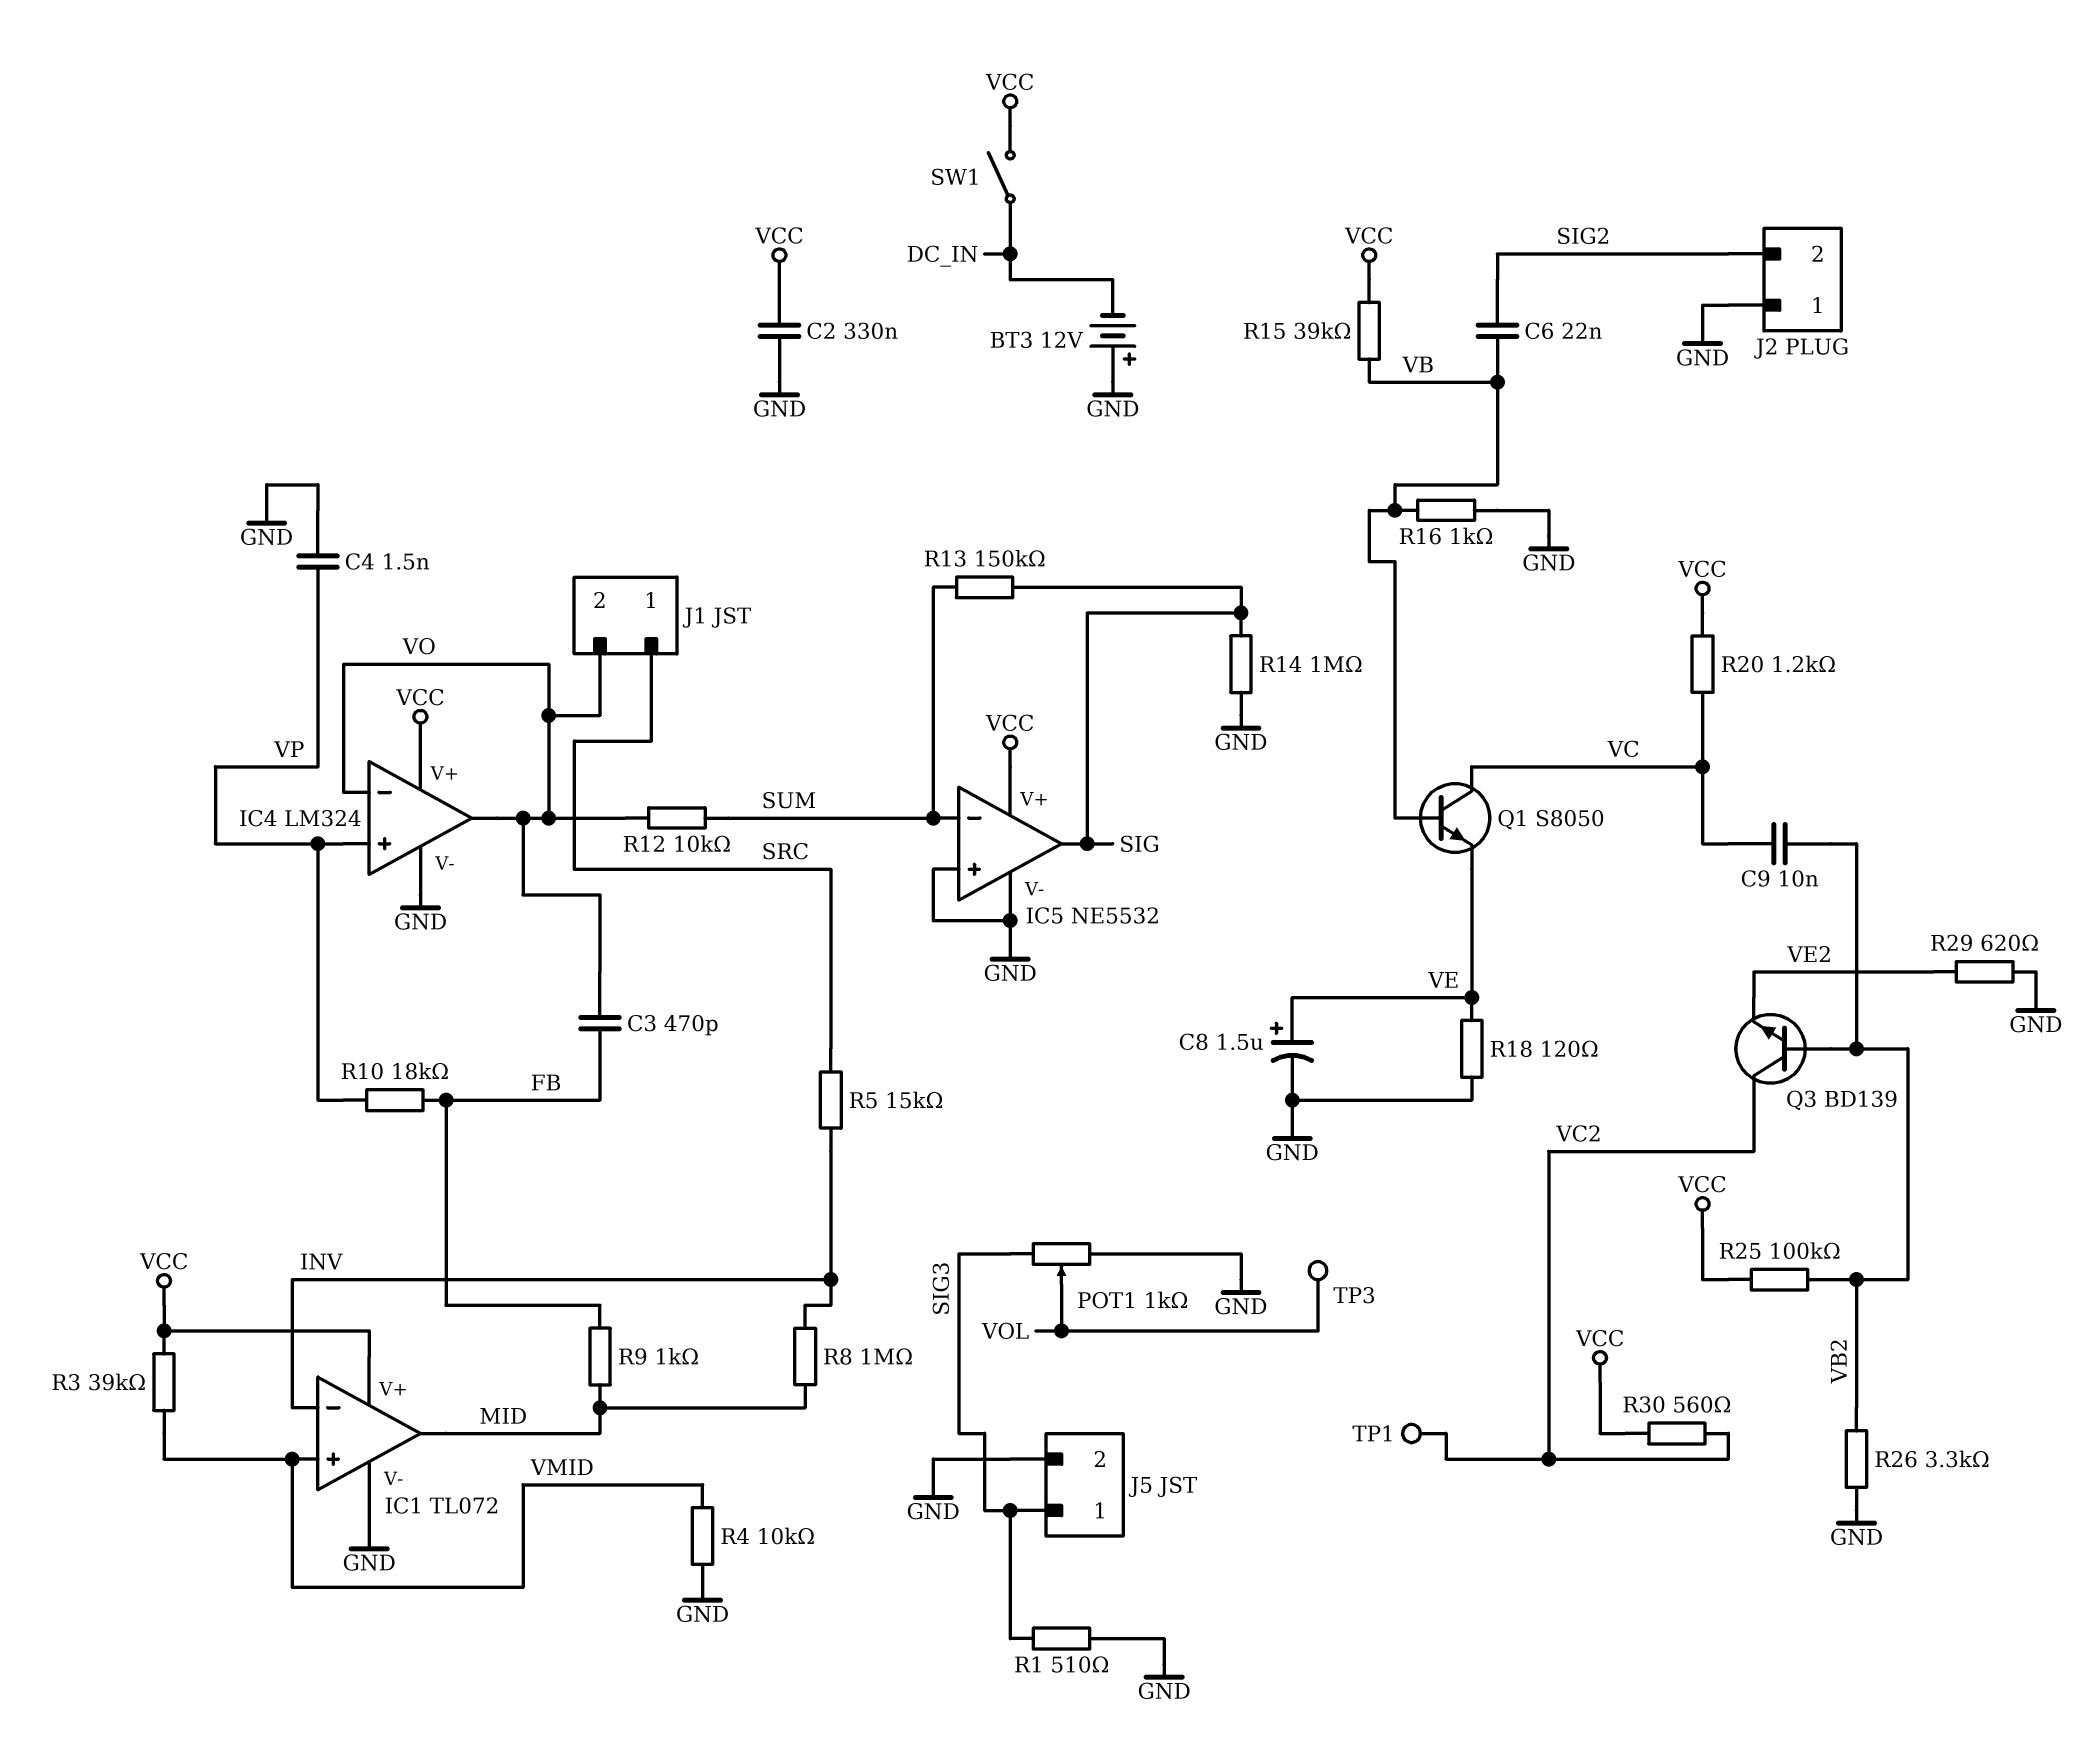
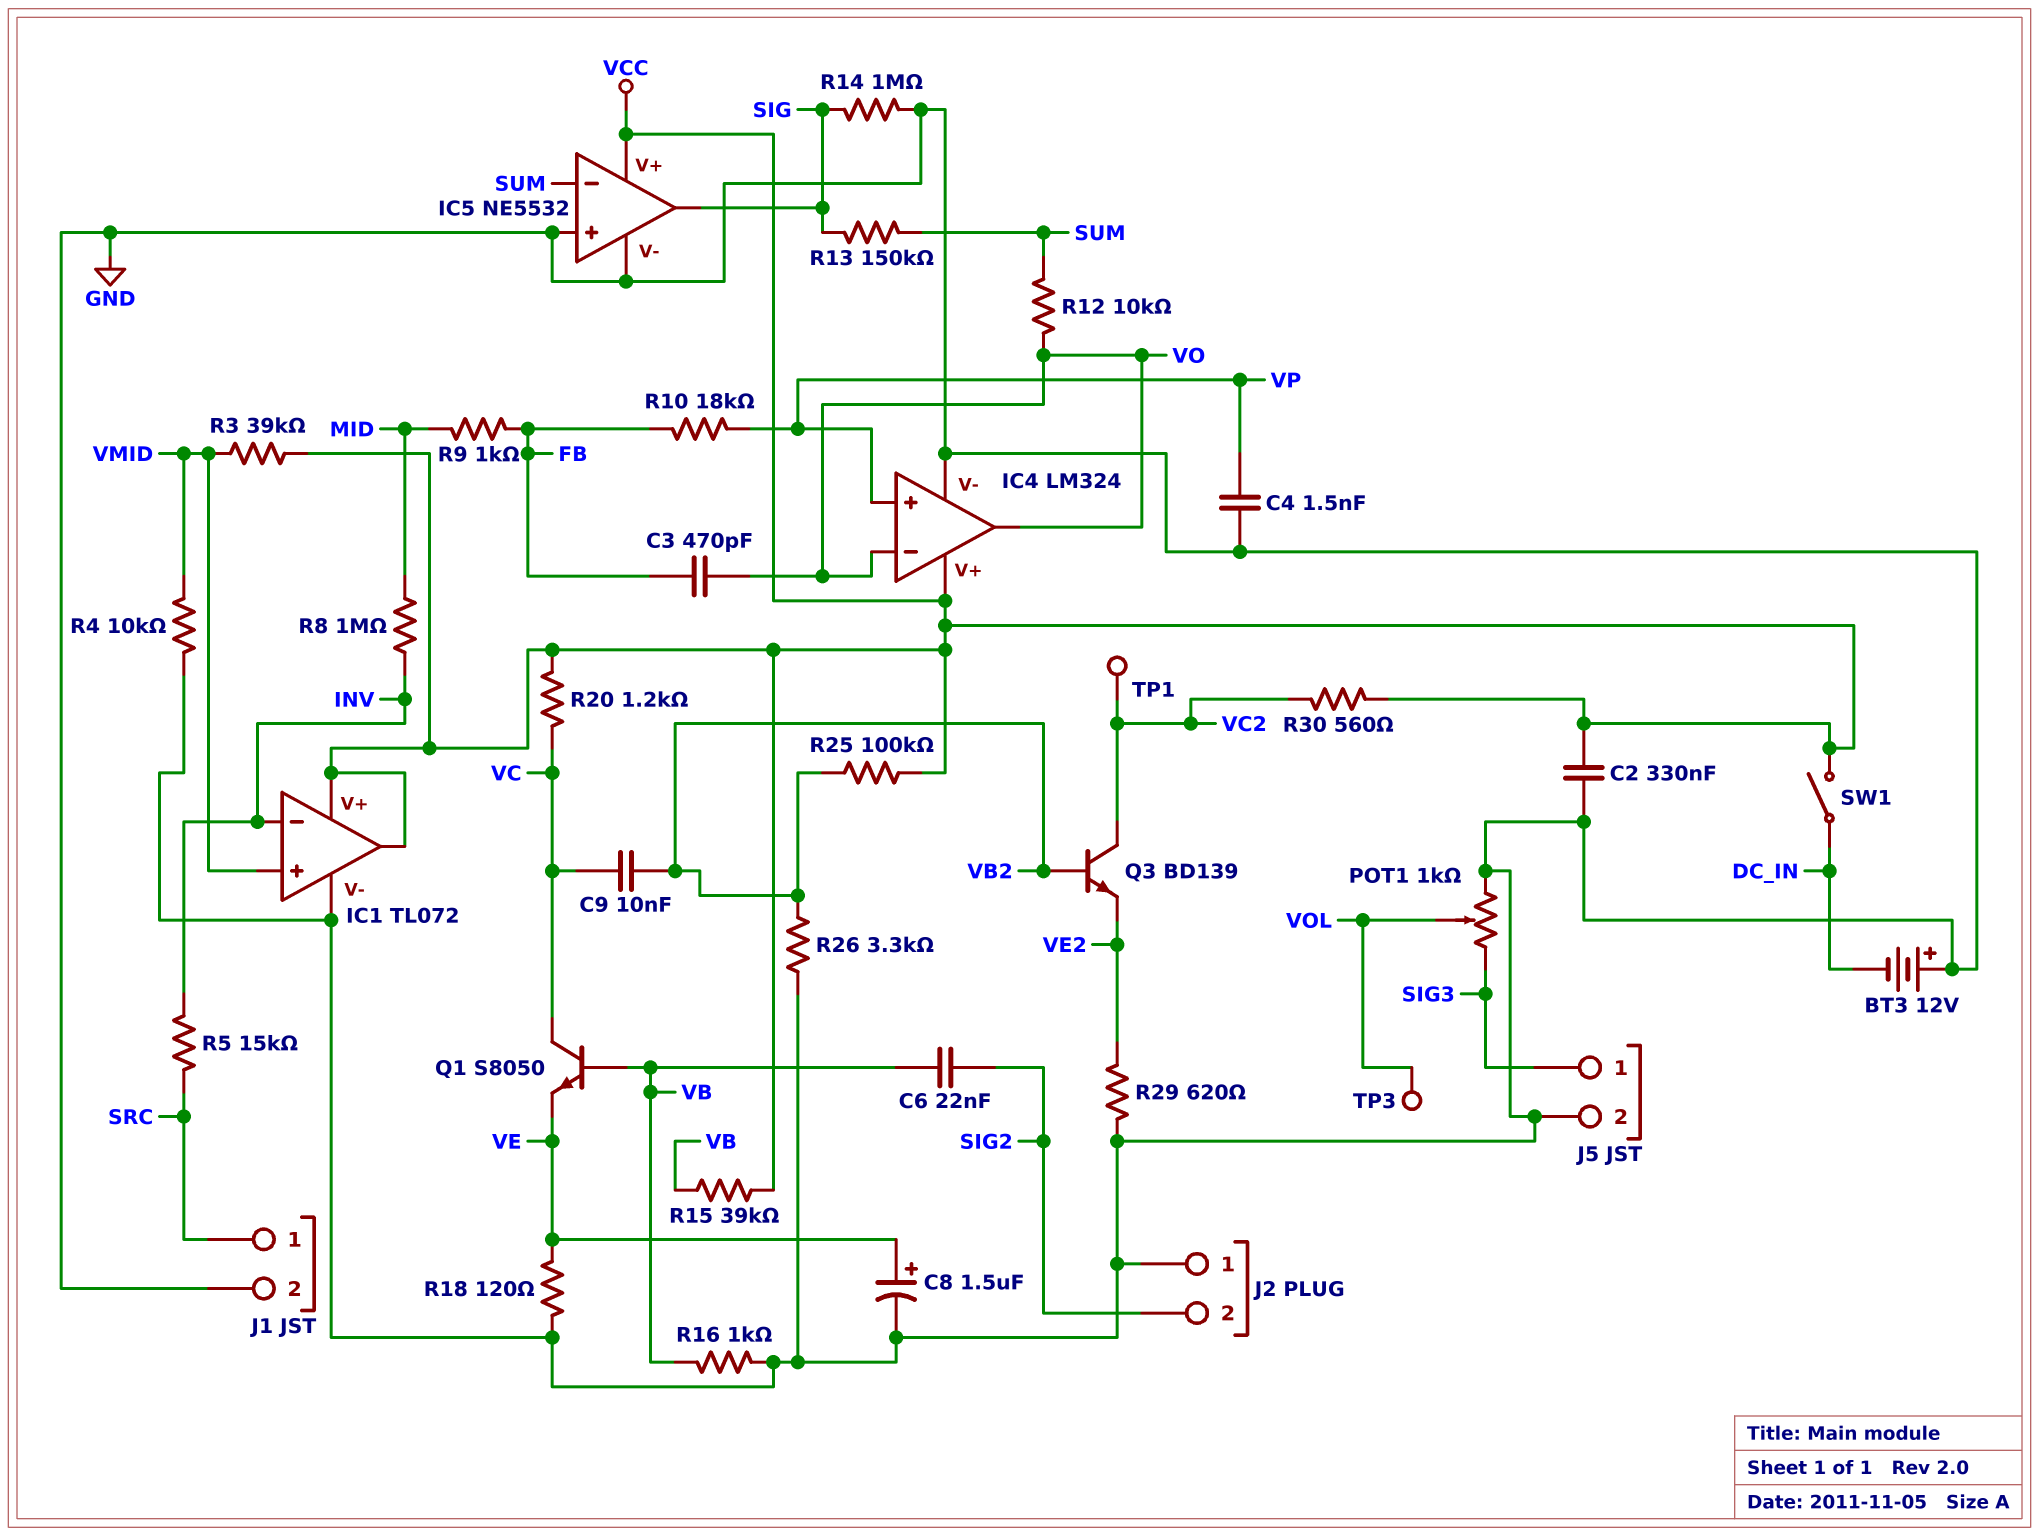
IC1 pin out: MID -> VCC
J1 pin 2: VO -> GND
R1: 510 (GND, SIG3) -> none

